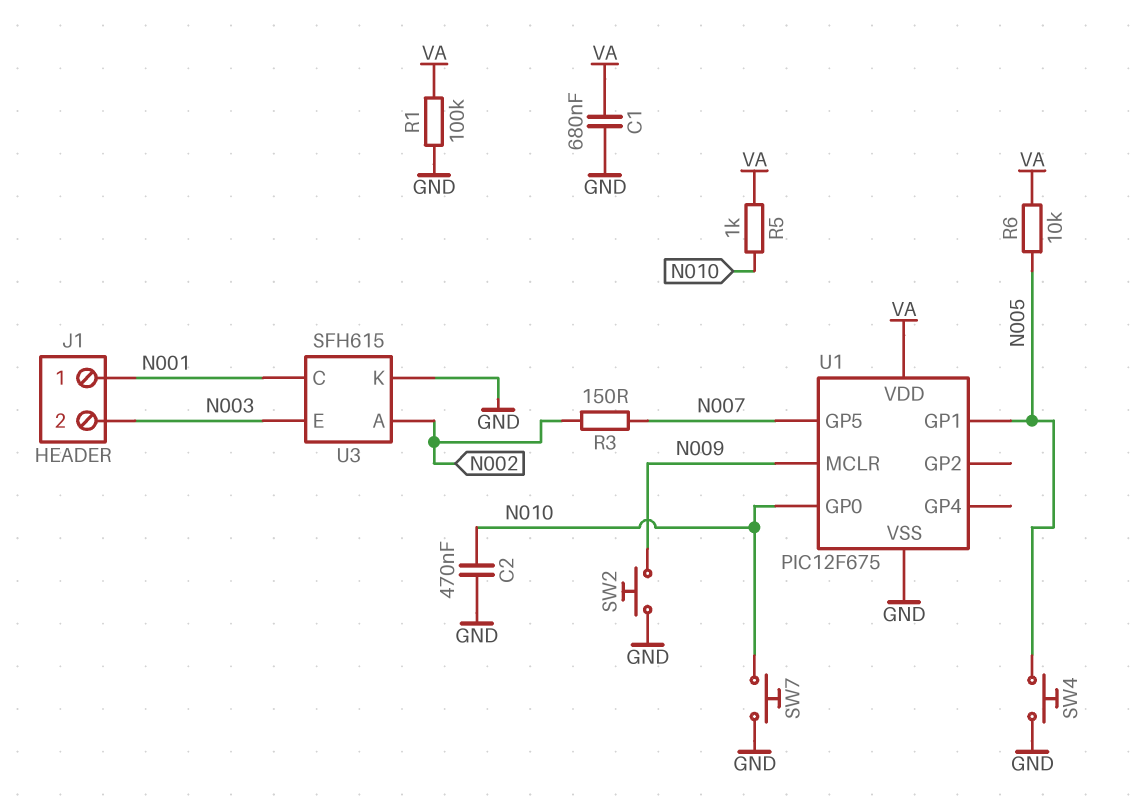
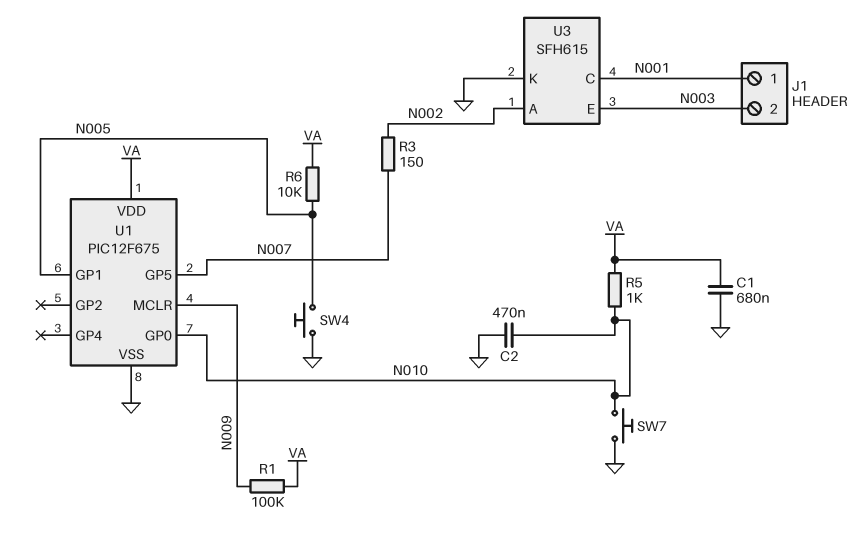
R1: 100k (GND, VA) -> 100k (N009, VA)
SW2: button (GND, N009) -> none

